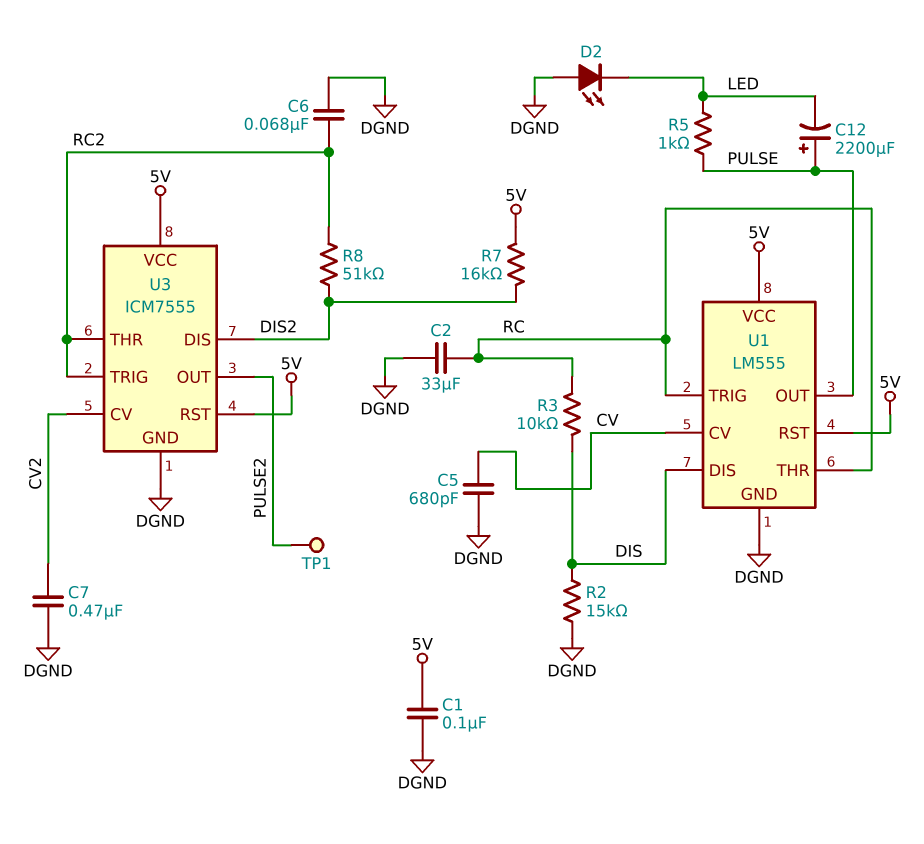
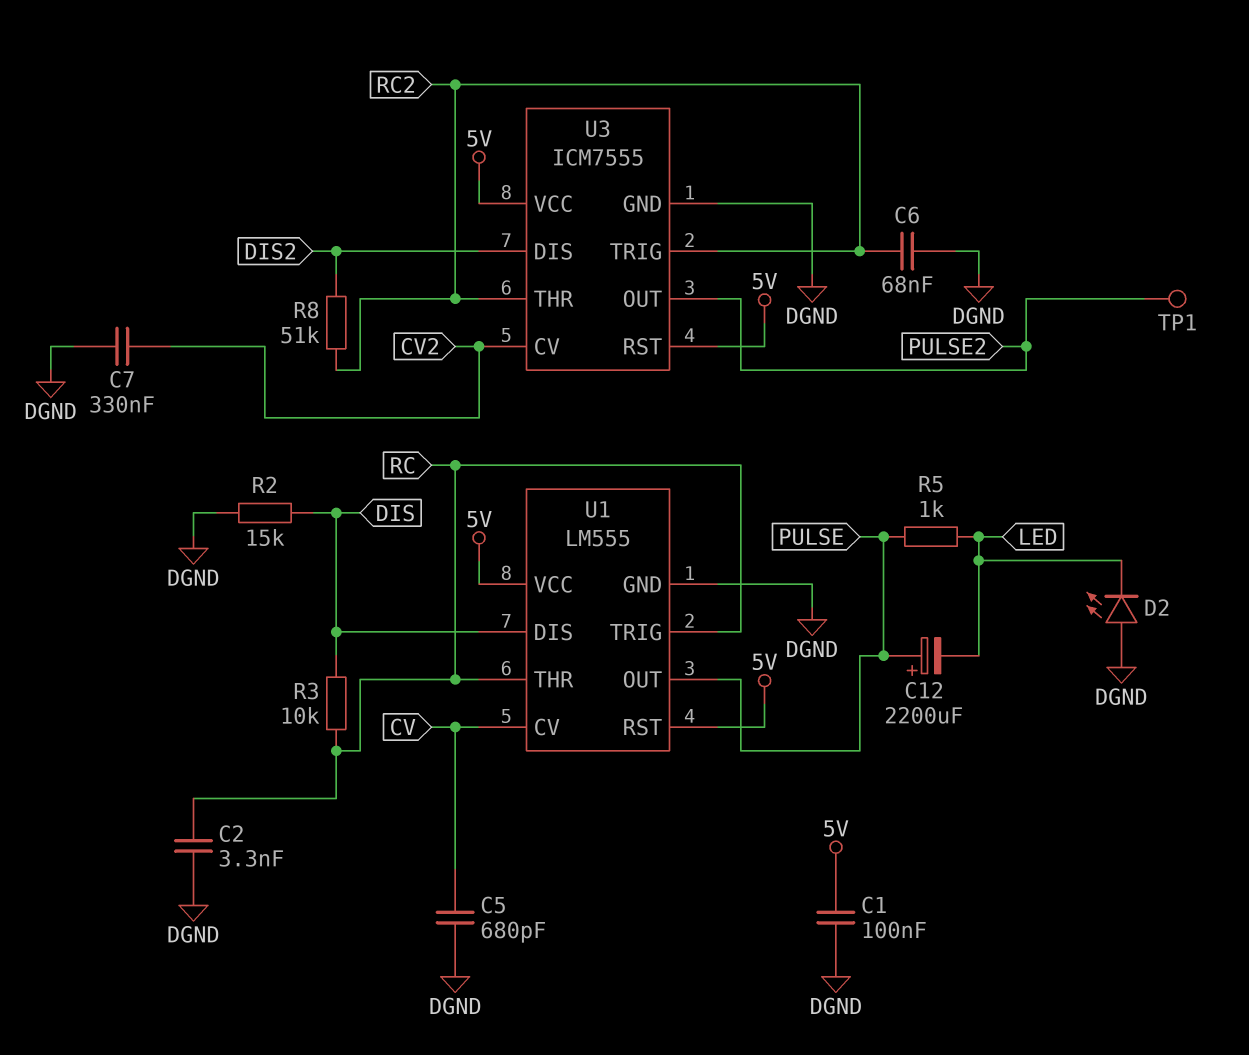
C2: 33uF (DGND, RC) -> 3.3nF (DGND, RC)
C7: 470nF (CV2, DGND) -> 330nF (CV2, DGND)
R7: 16k (5V, DIS2) -> none

